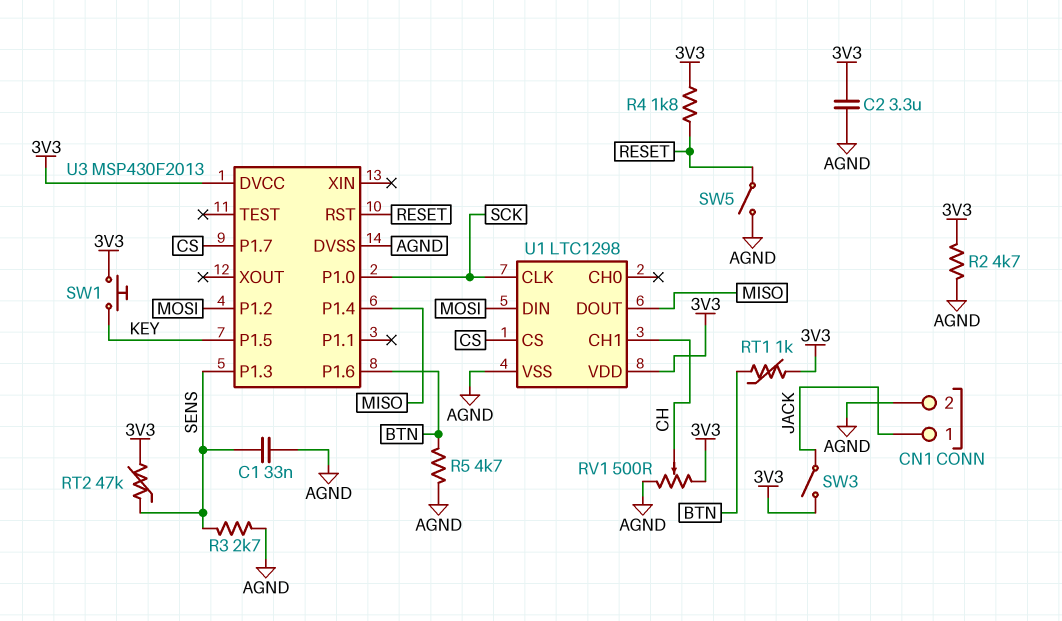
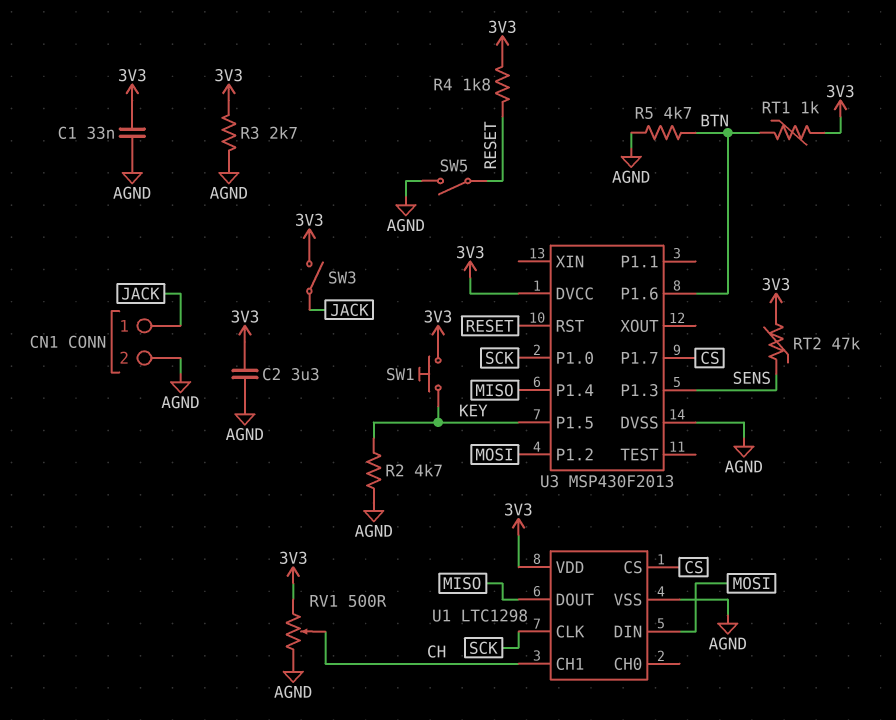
C1: 33nF (AGND, SENS) -> 33nF (3V3, AGND)
R2: 4.7k (3V3, AGND) -> 4.7k (AGND, KEY)
R3: 2.7k (AGND, SENS) -> 2.7k (3V3, AGND)

